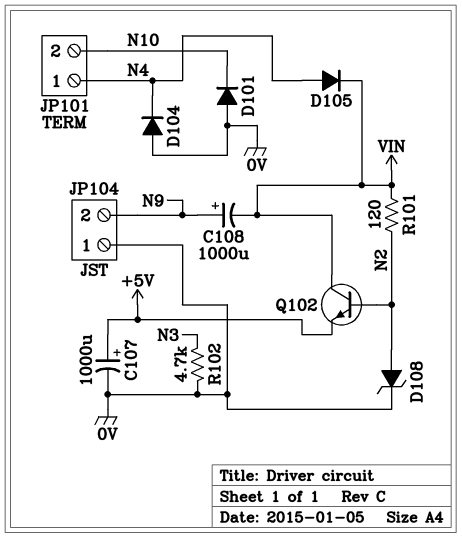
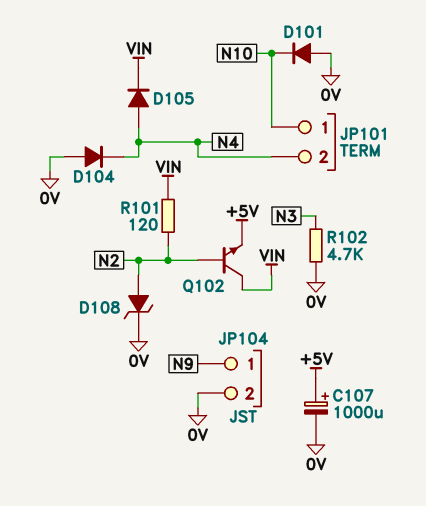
C108: 1000uF (plus N9, minus VIN) -> none
JP101 pin 1: N4 -> N10
JP101 pin 2: N10 -> N4
JP104 pin 1: 0V -> N9
JP104 pin 2: N9 -> 0V

